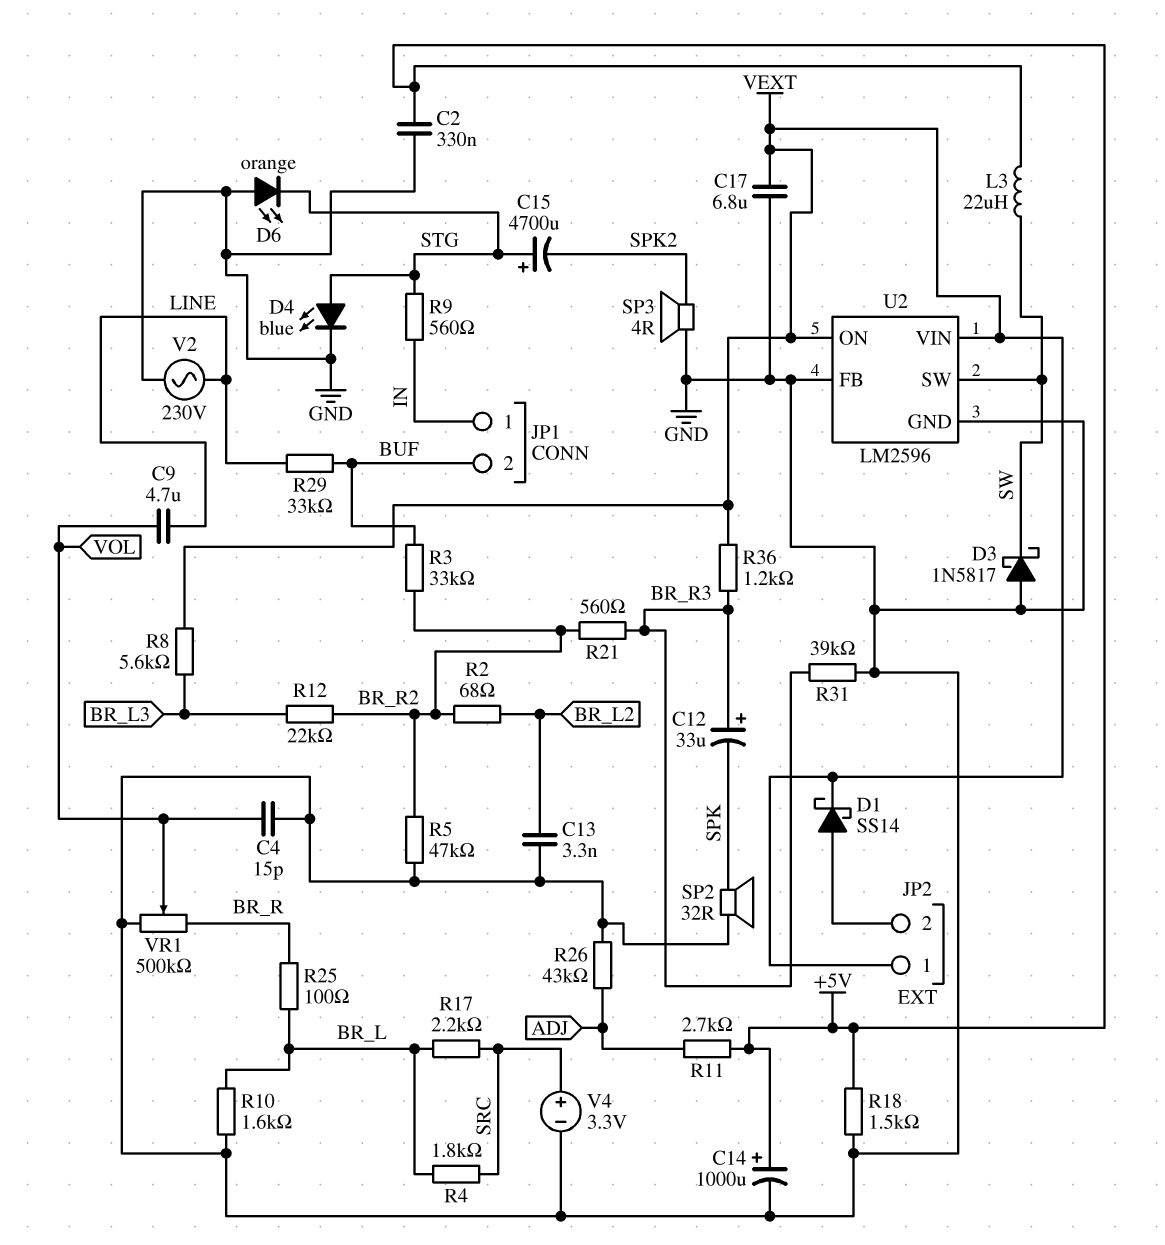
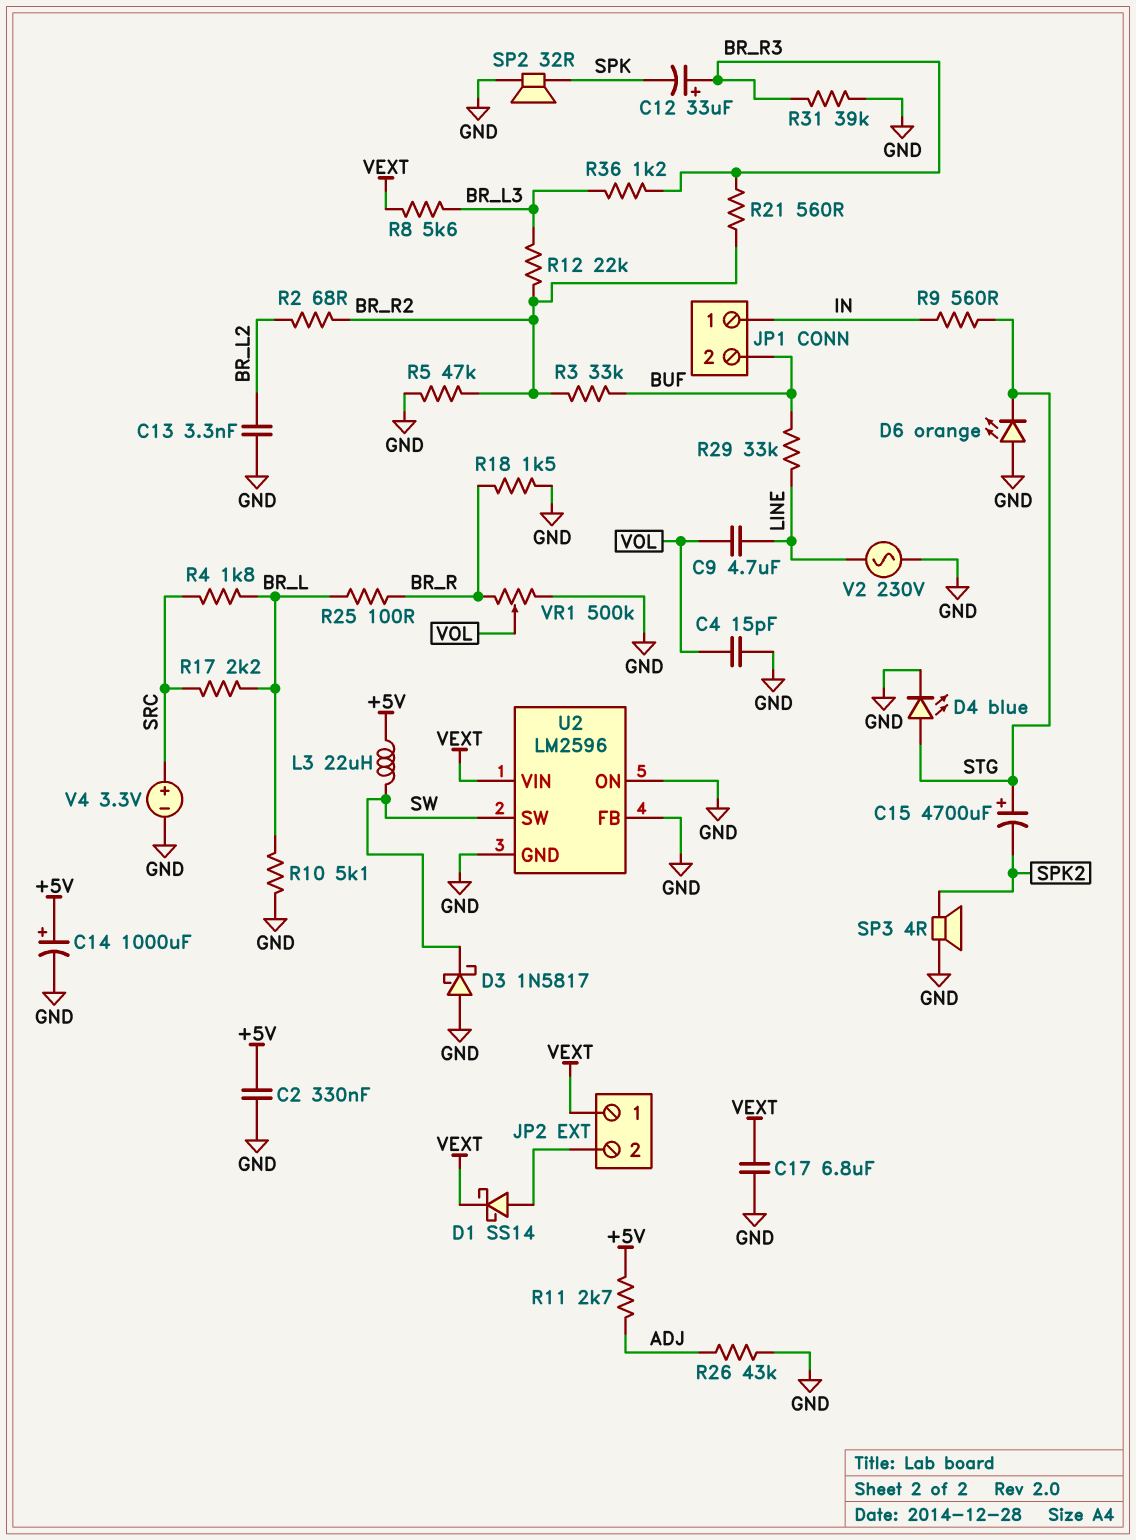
R10: 1.6k (BR_L, GND) -> 5.1k (BR_L, GND)
R18: 1.5k (+5V, GND) -> 1.5k (BR_R, GND)
R36: 1.2k (BR_R3, VEXT) -> 1.2k (BR_L3, BR_R3)
U2 pin ON: VEXT -> GND

